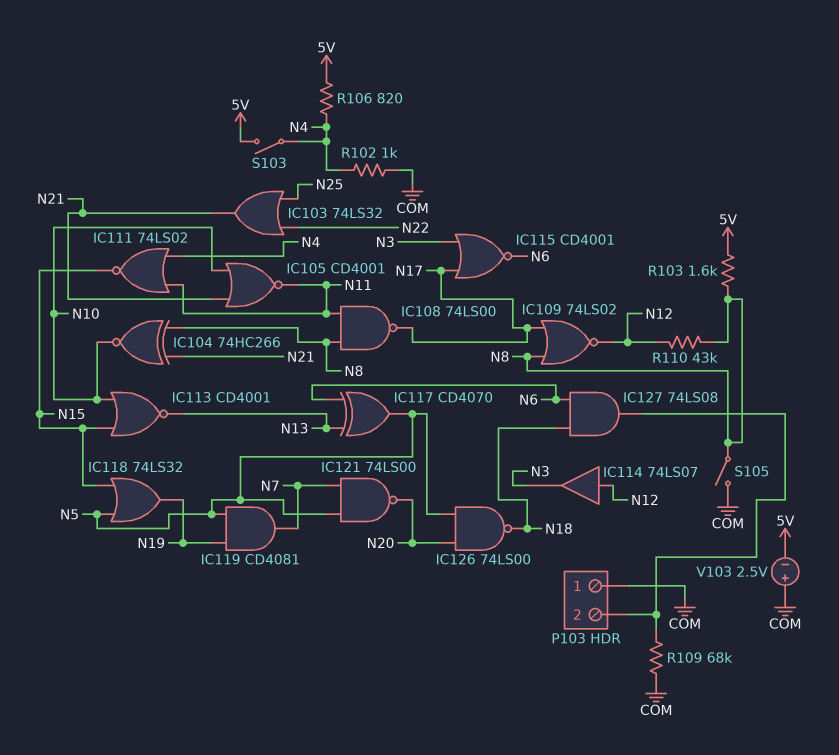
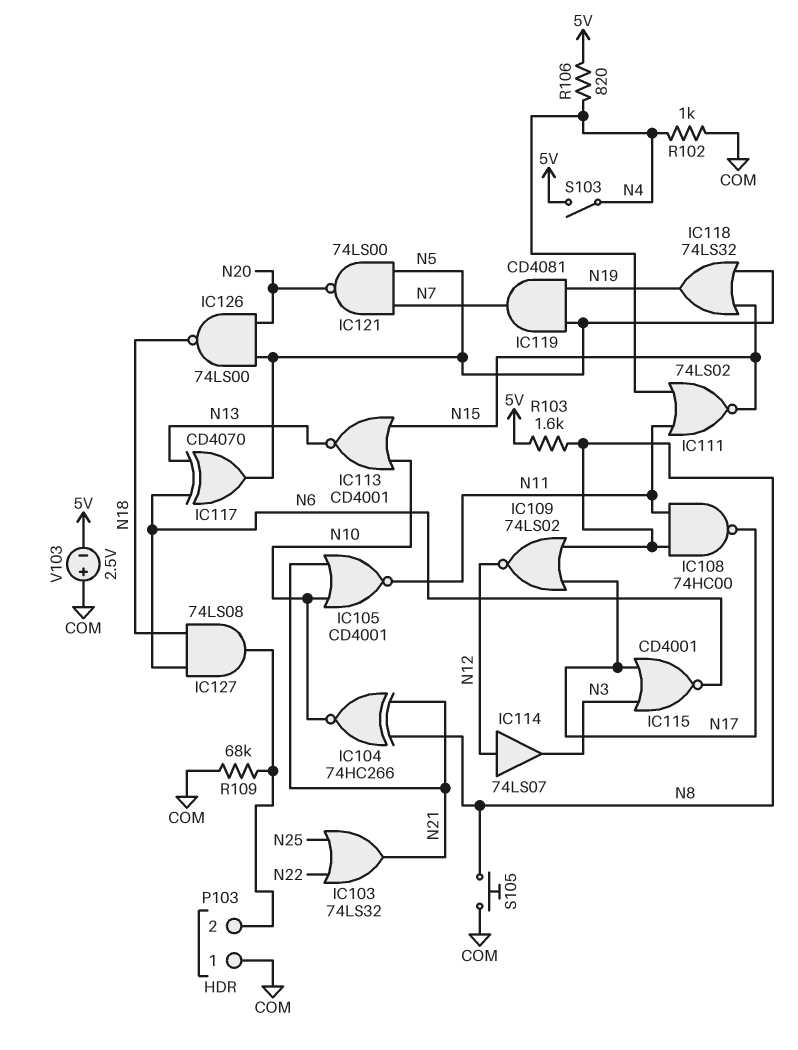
IC108: NAND 74LS00 (in N8, in N11, out N17) -> NAND 74HC00 (in N8, in N11, out N17)
R110: 43k (N8, N12) -> none
S105: switch (COM, N8) -> button (COM, N8)

